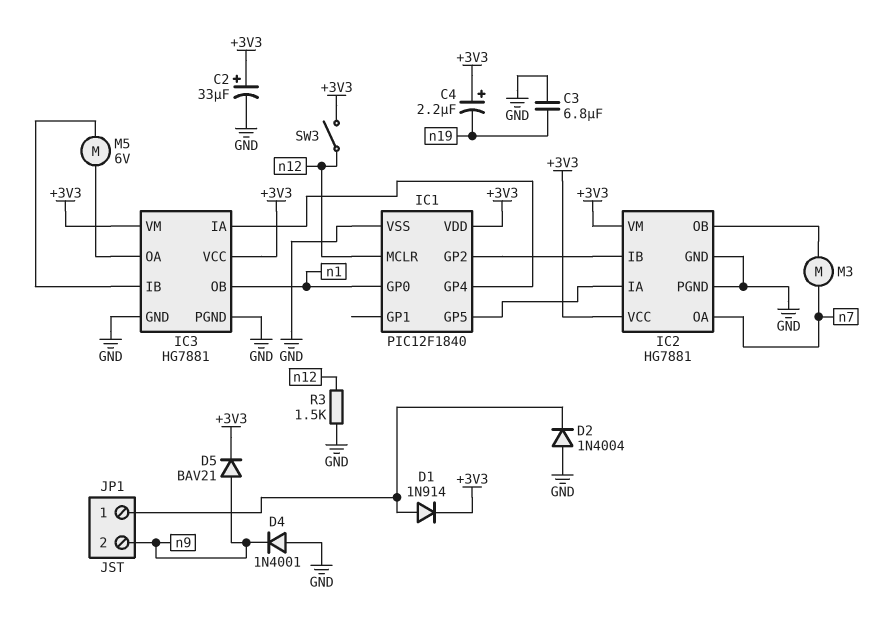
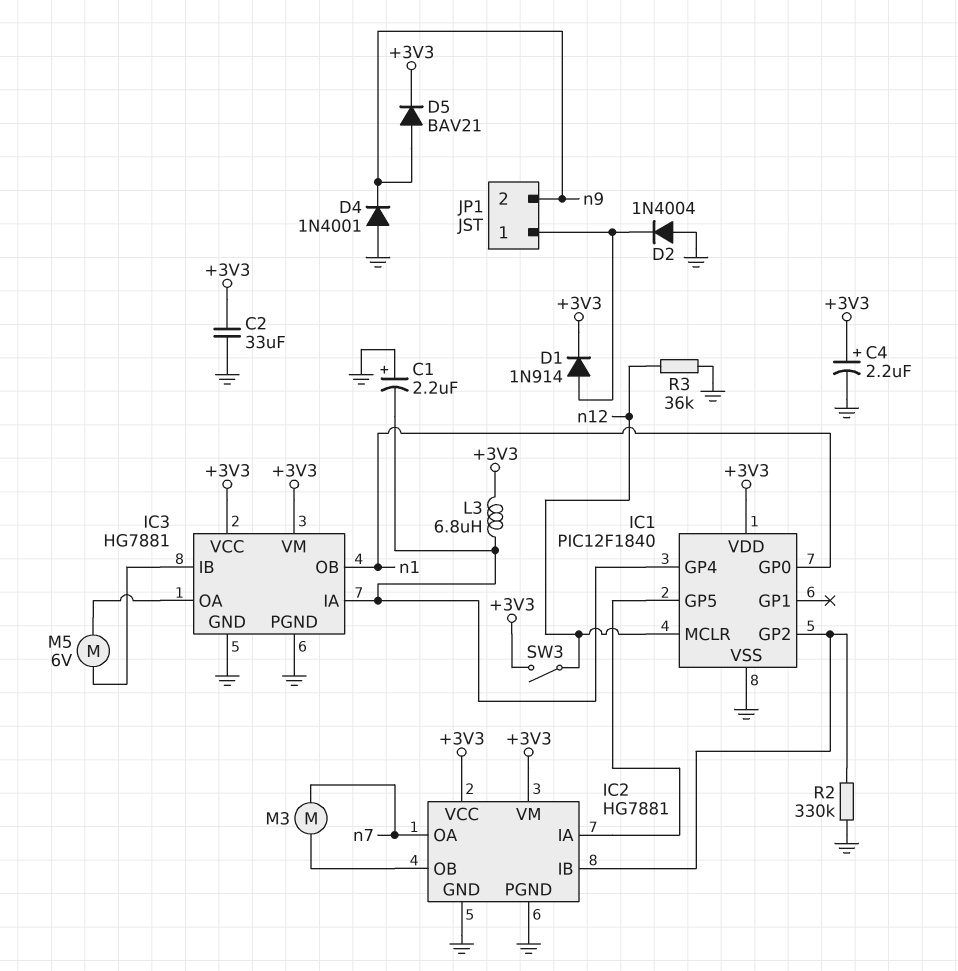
C1: none -> 2.2uF (plus GND, minus IC1/GP4)
C2: 33uF (plus +3V3, minus GND) -> 33uF (+3V3, GND)
C3: 6.8uF (GND, n19) -> none
C4: 2.2uF (plus +3V3, minus n19) -> 2.2uF (plus +3V3, minus GND)
L3: none -> 6.8uH (+3V3, IC1/GP4)
R2: none -> 330k (GND, IC1/GP2)
R3: 1.5k (GND, n12) -> 36k (GND, n12)

